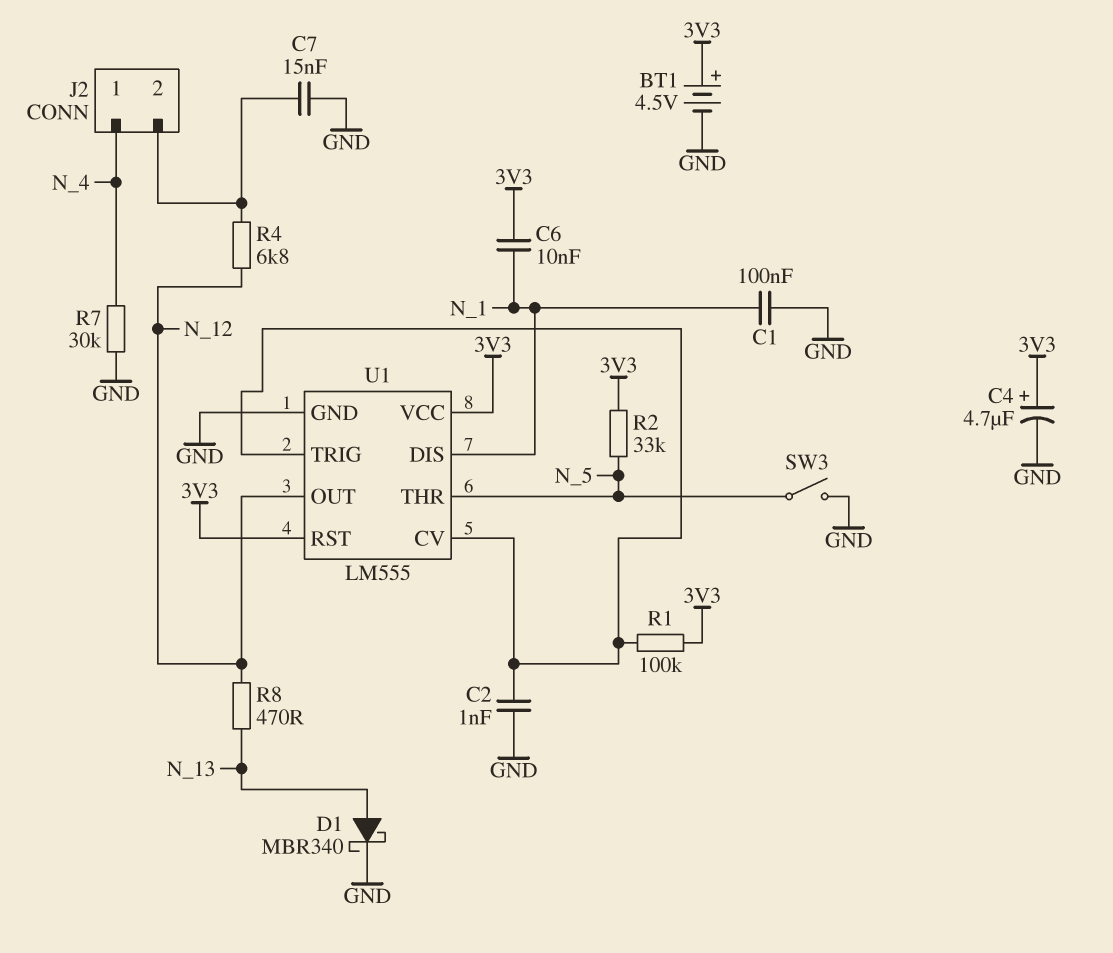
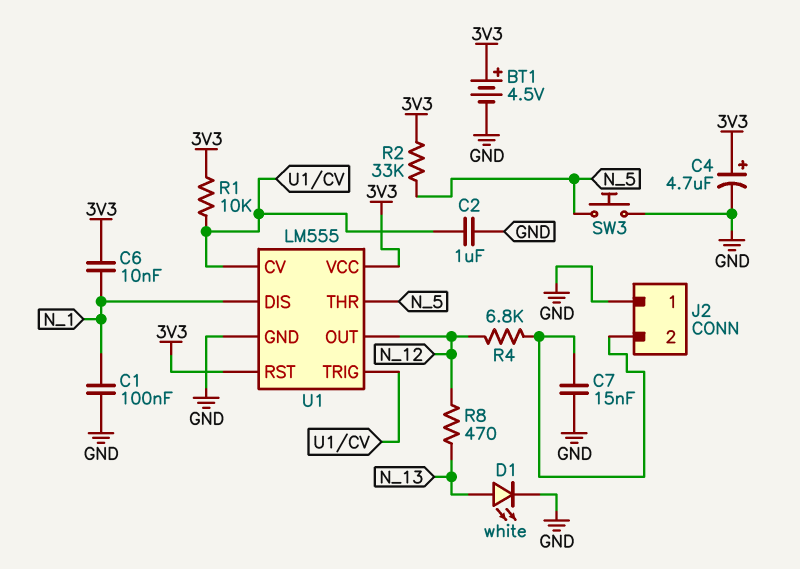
C2: 1nF (GND, U1/CV) -> 1uF (GND, U1/CV)
D1: schottky MBR340 (A N_13, K GND) -> LED white (A N_13, K GND)
J2 pin 1: N_4 -> GND
R1: 100k (3V3, U1/CV) -> 10k (3V3, U1/CV)
R7: 30k (GND, N_4) -> none
SW3: switch (GND, N_5) -> button (GND, N_5)

